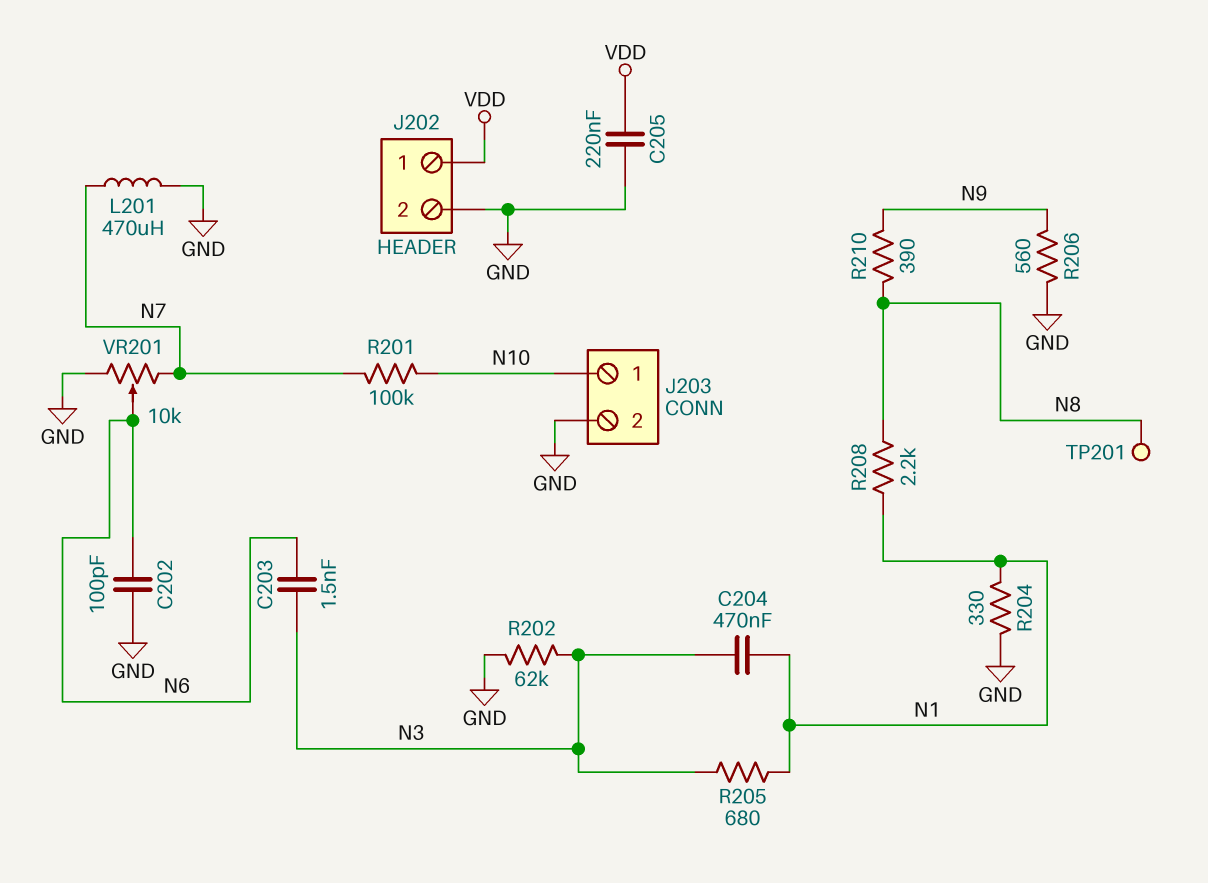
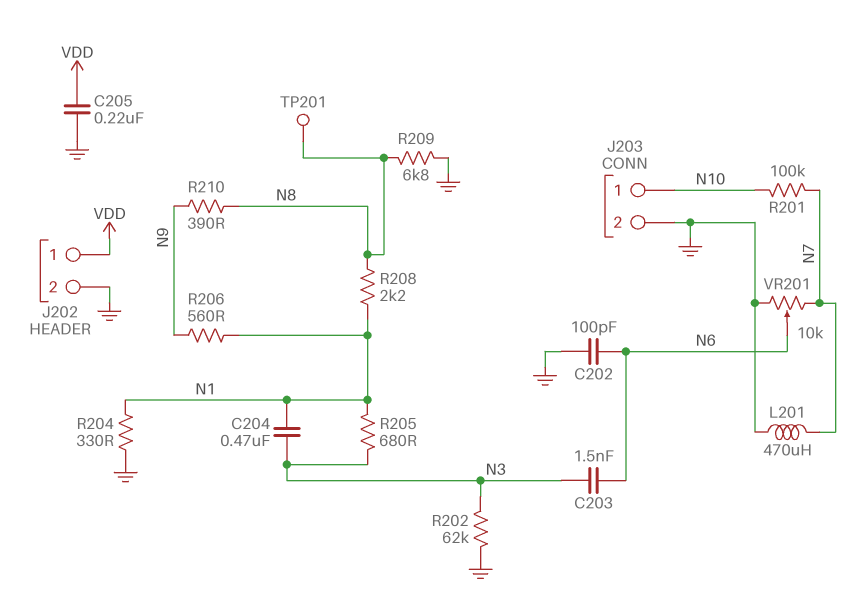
R206: 560 (GND, N9) -> 560 (N1, N9)
R209: none -> 6.8k (GND, N8)

